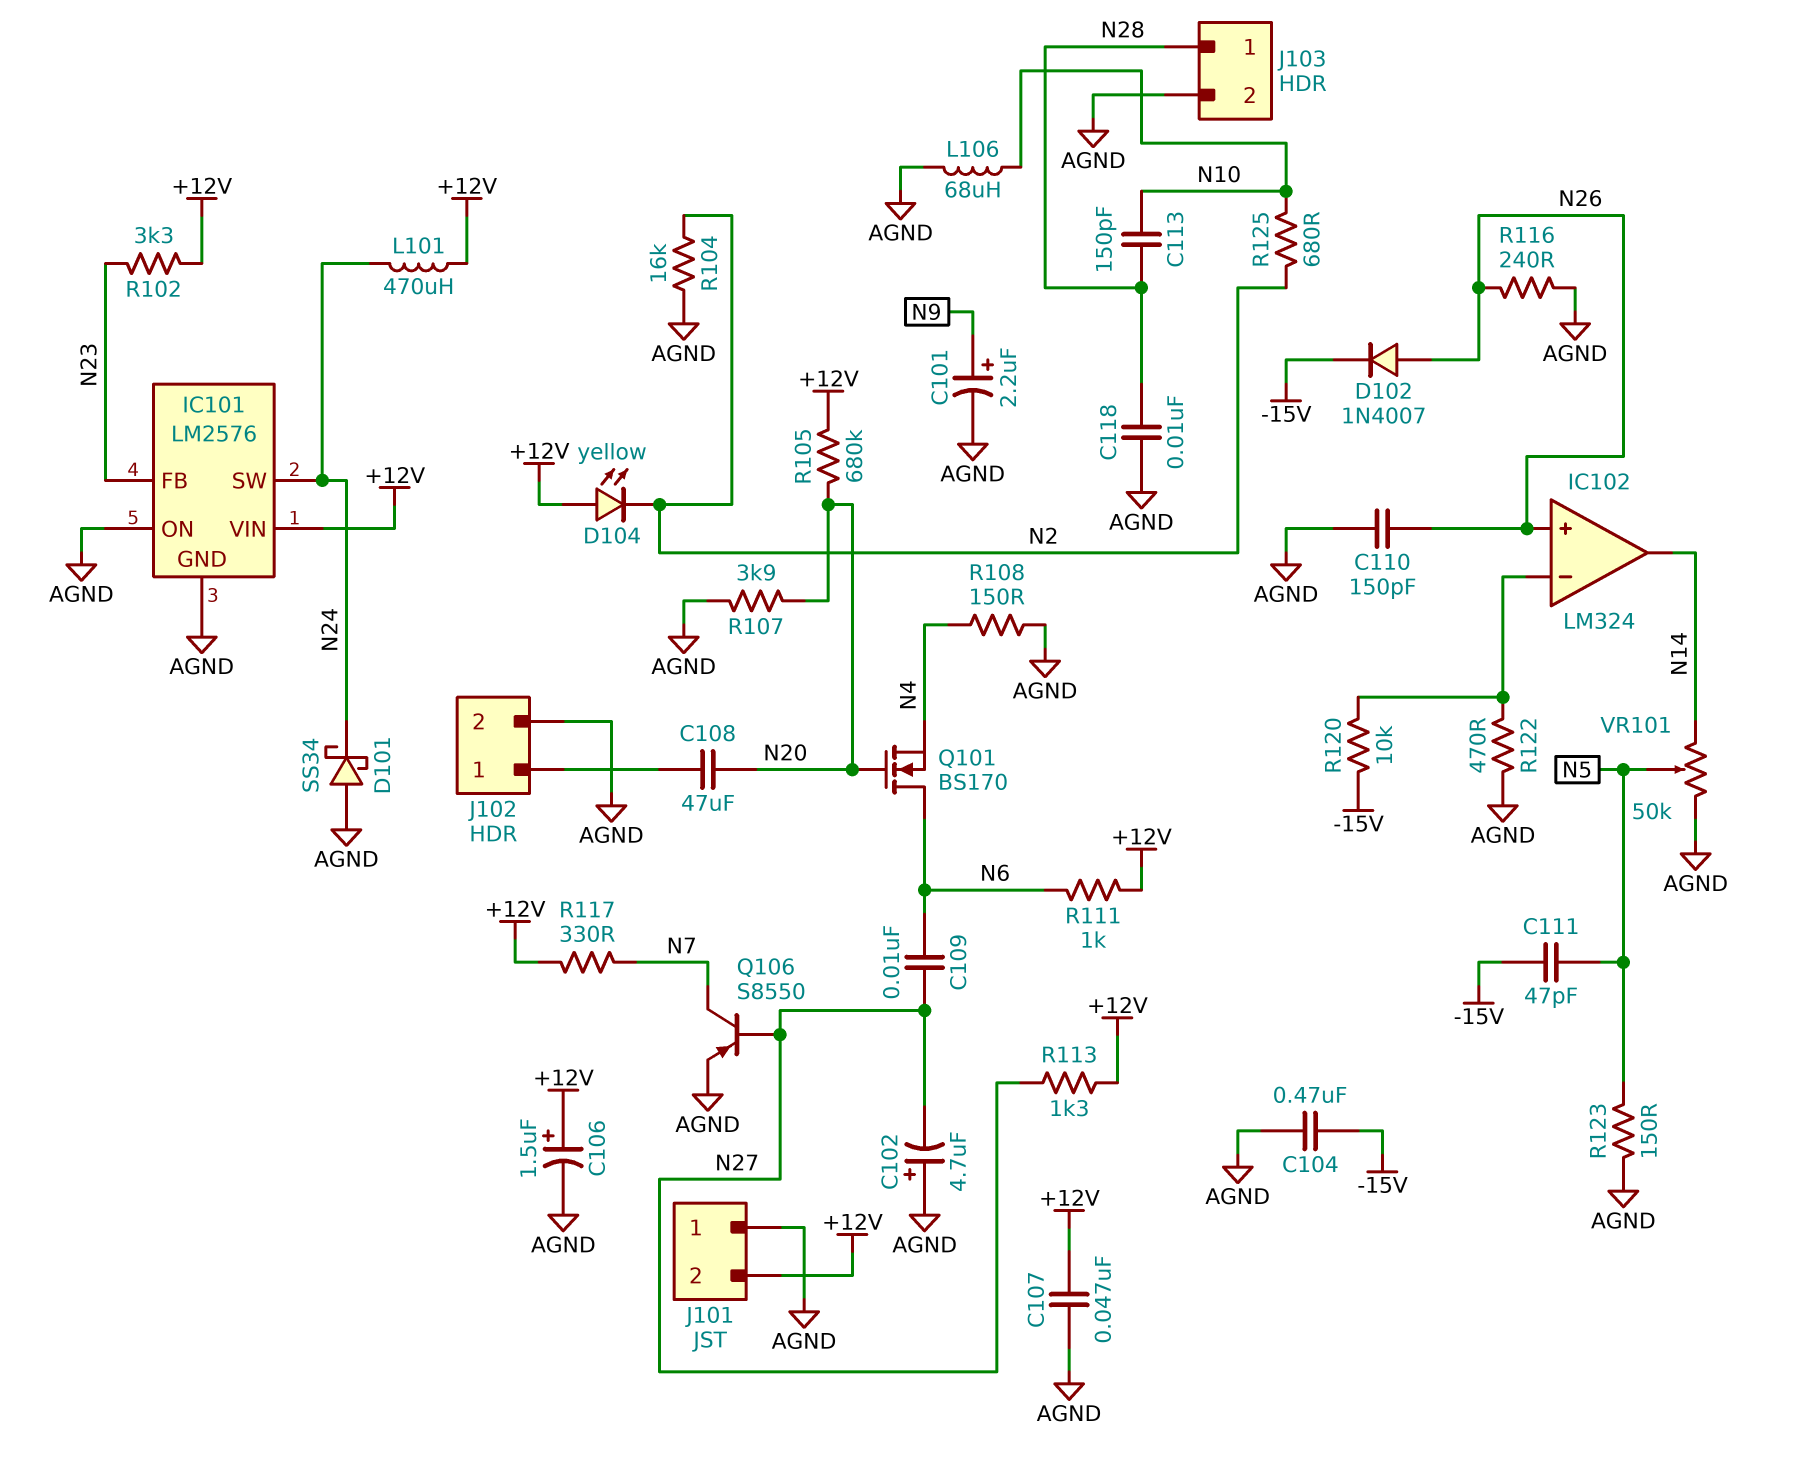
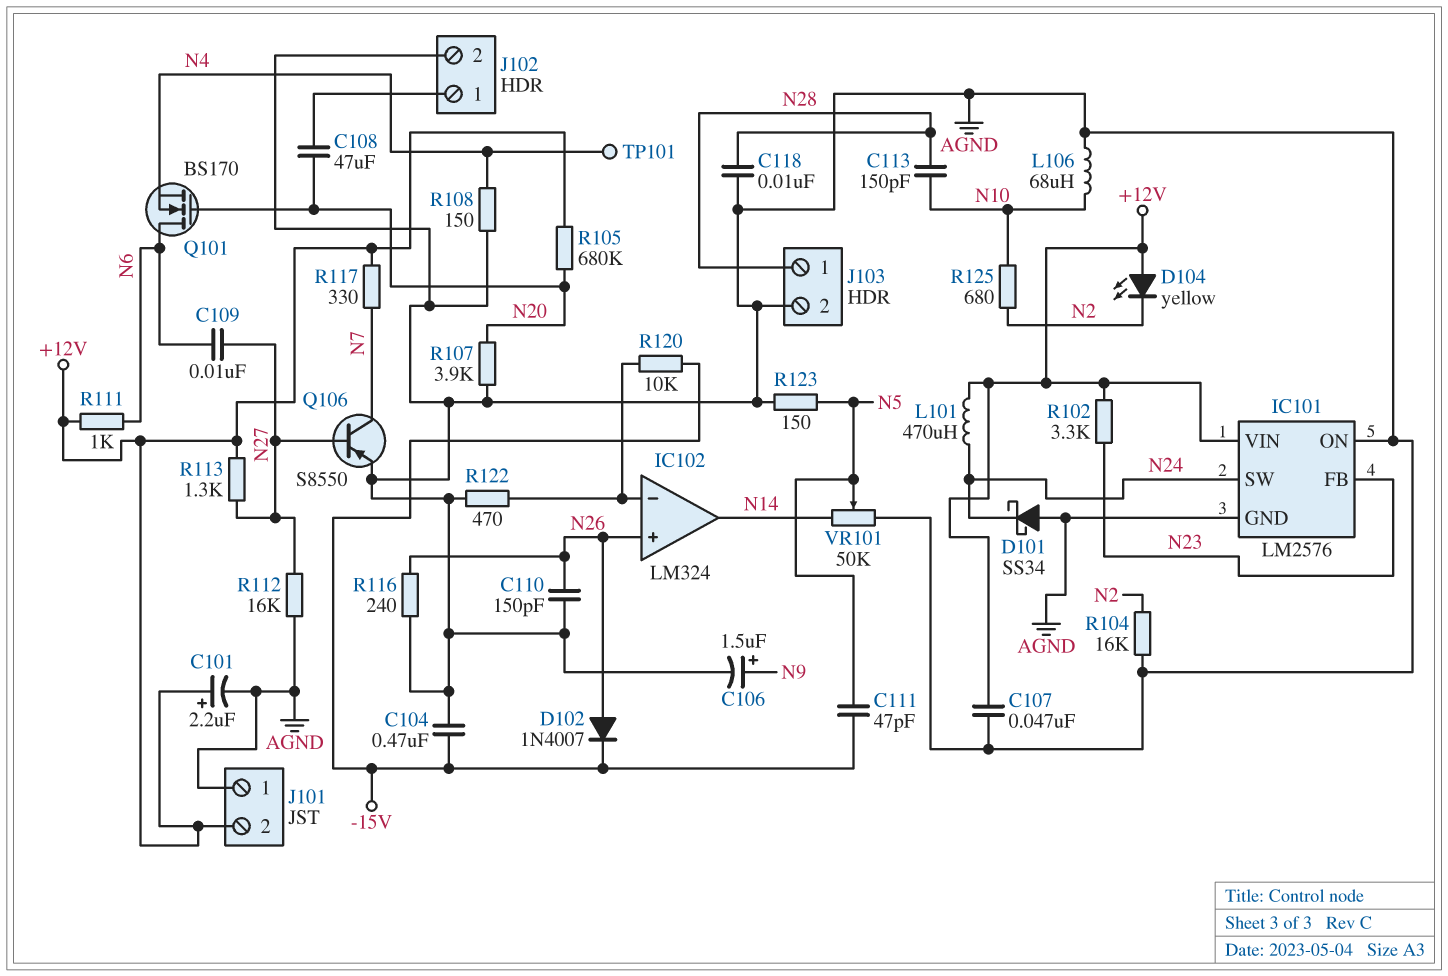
C101: 2.2uF (plus N9, minus AGND) -> 2.2uF (plus +12V, minus AGND)
C102: 4.7uF (plus AGND, minus N27) -> none
C106: 1.5uF (plus +12V, minus AGND) -> 1.5uF (plus N9, minus AGND)
R112: none -> 16k (AGND, N27)
TP101: none -> test point (N4)

